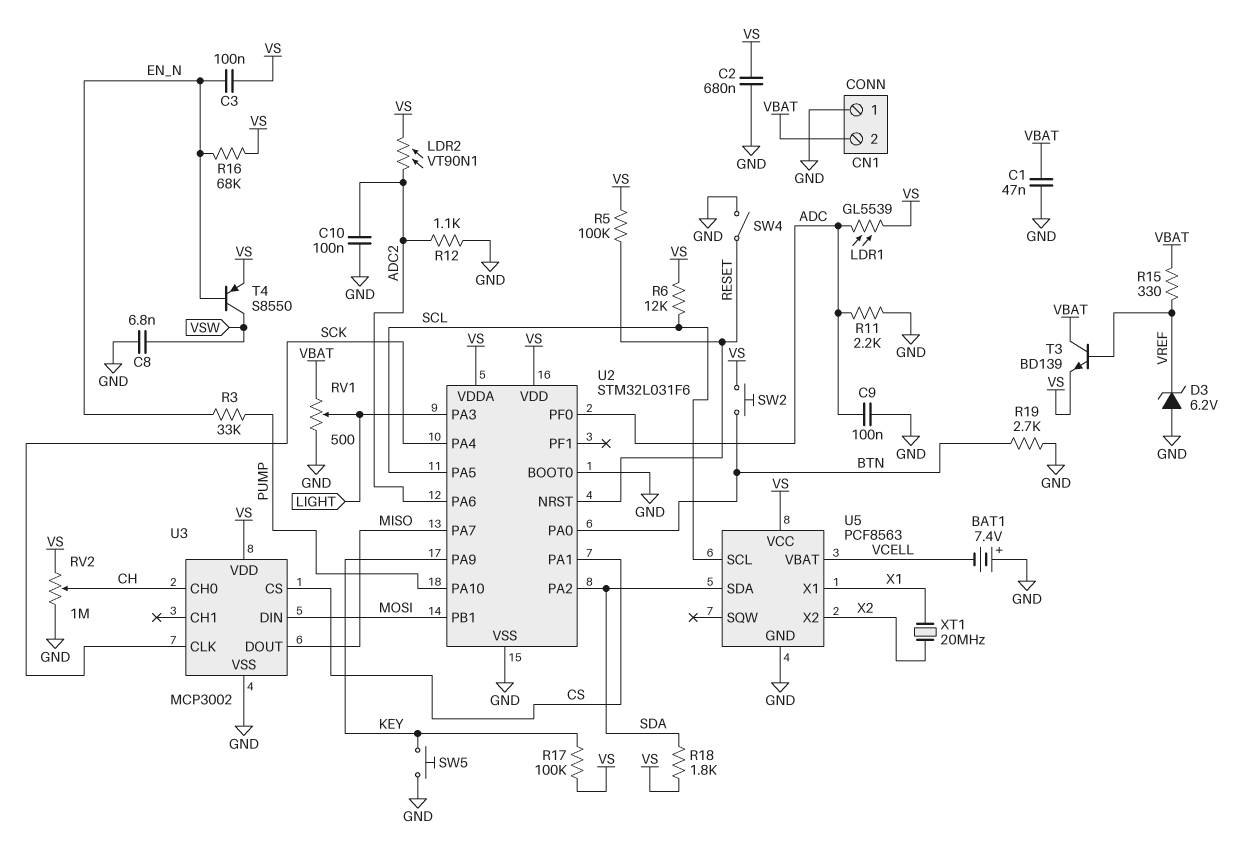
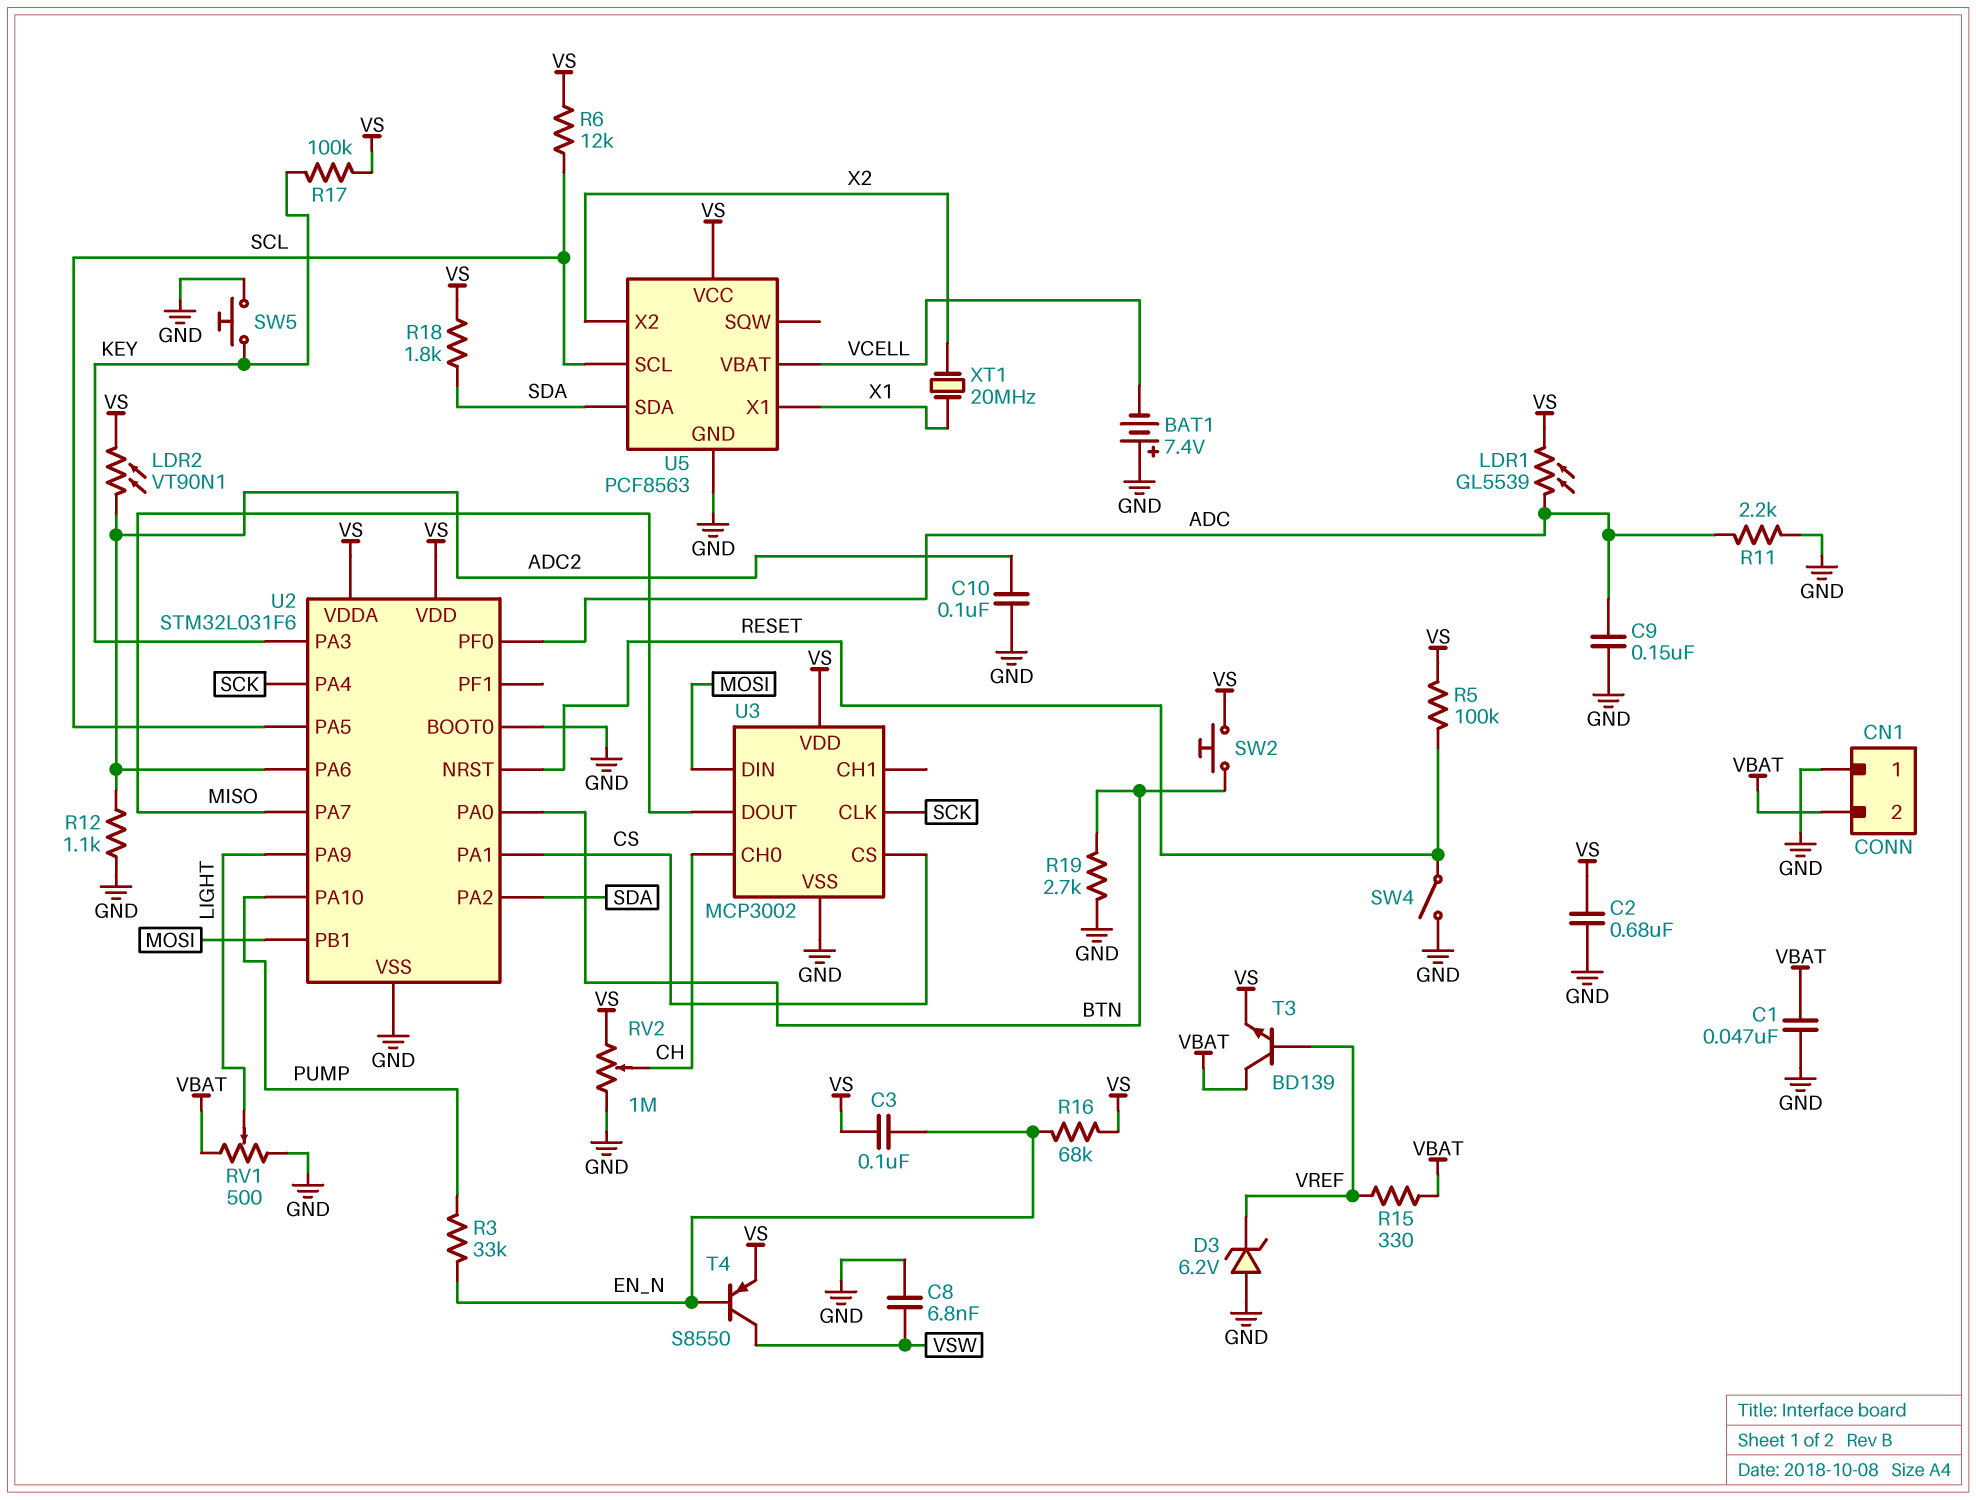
C9: 100nF (ADC, GND) -> 150nF (ADC, GND)
U2 pin PA3: LIGHT -> KEY
U2 pin PA9: KEY -> LIGHT

